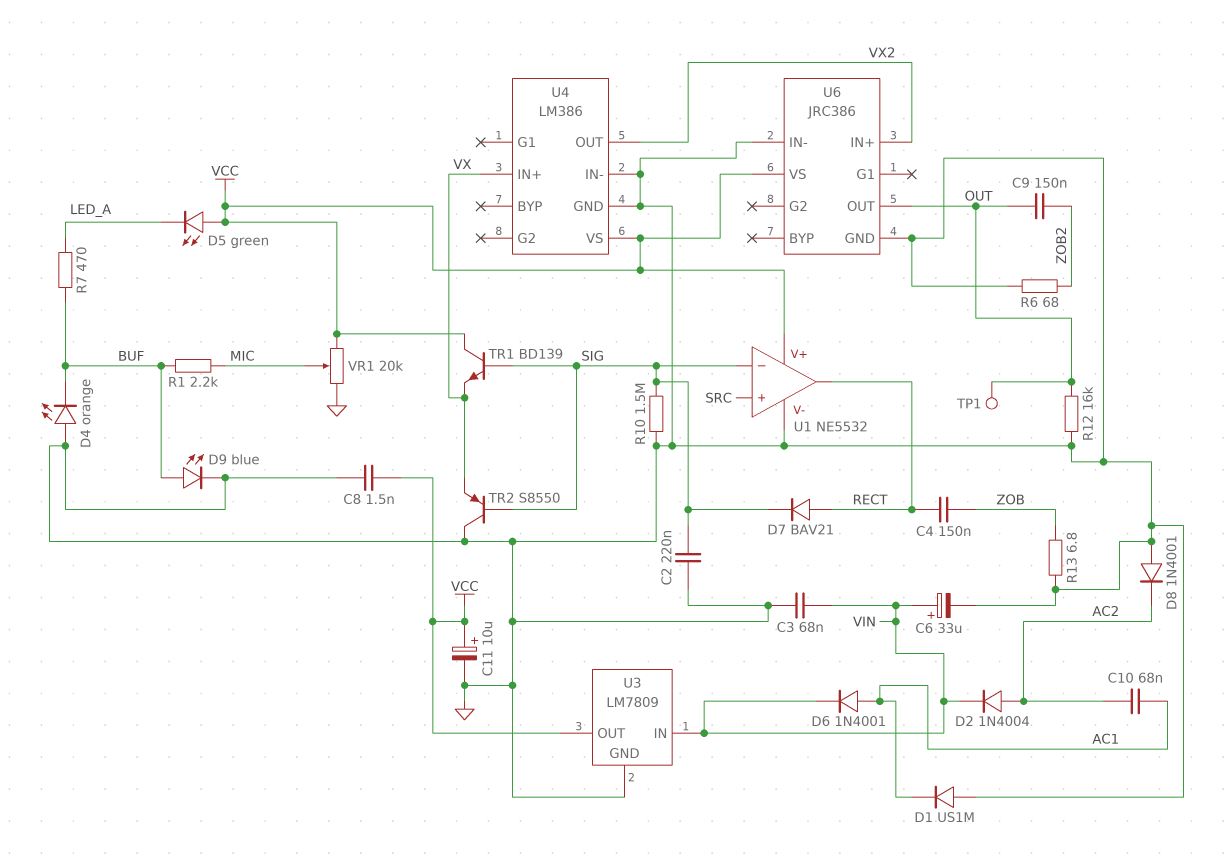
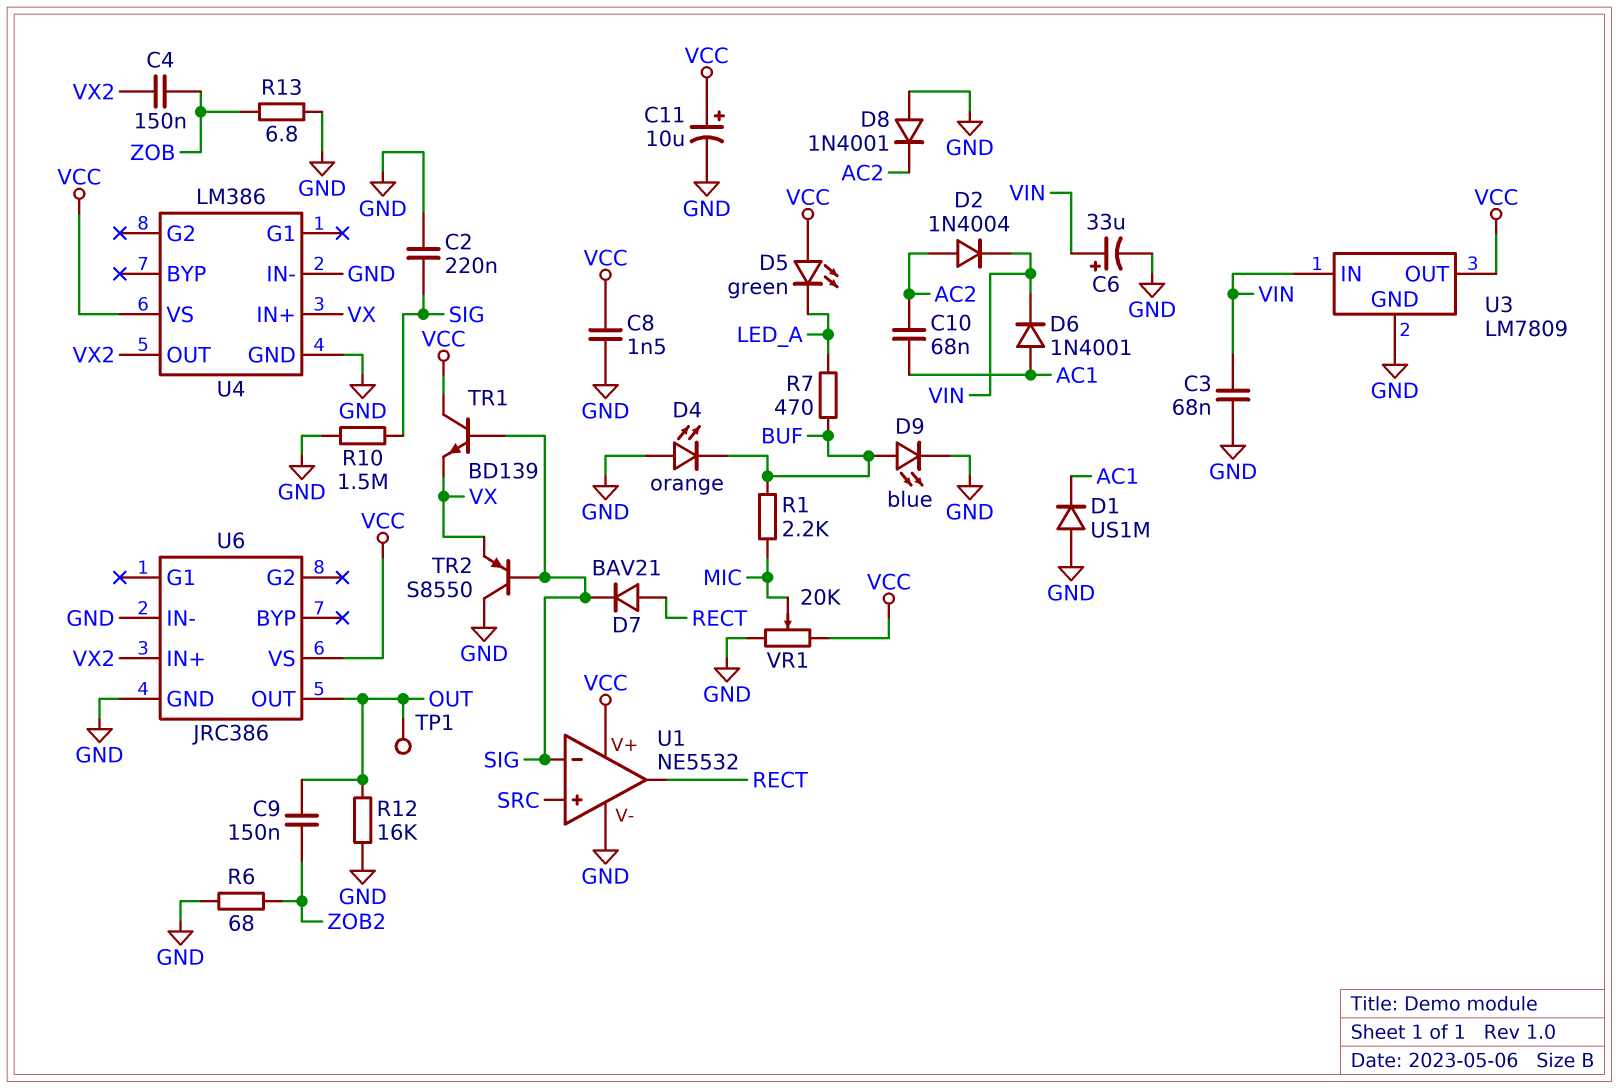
C4: 150nF (RECT, ZOB) -> 150nF (VX2, ZOB)

